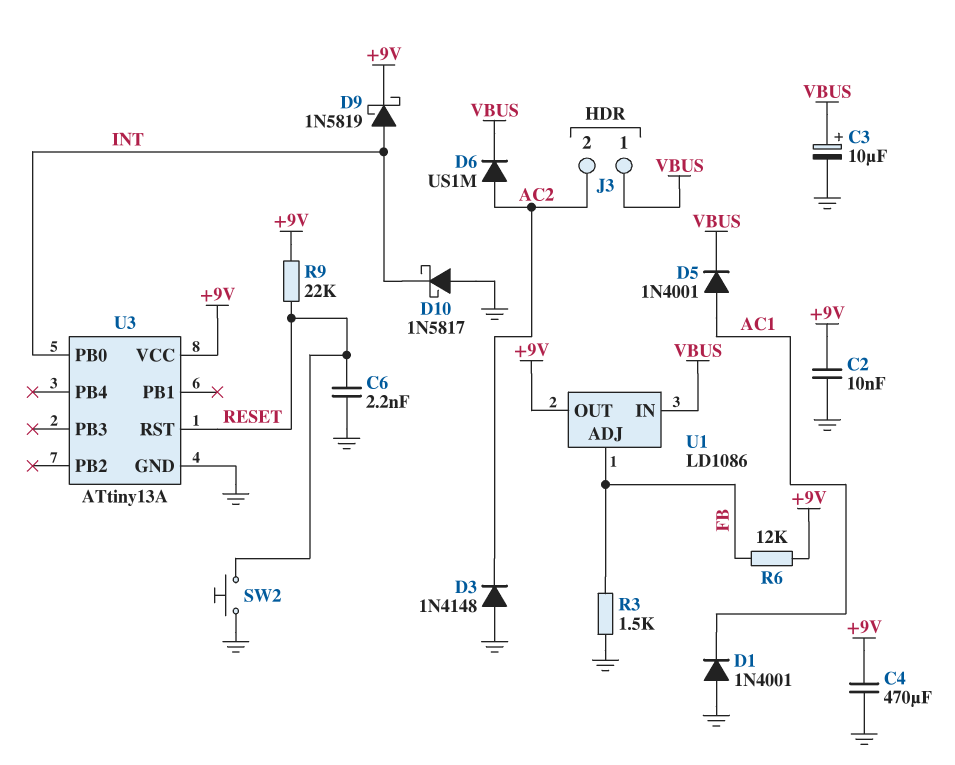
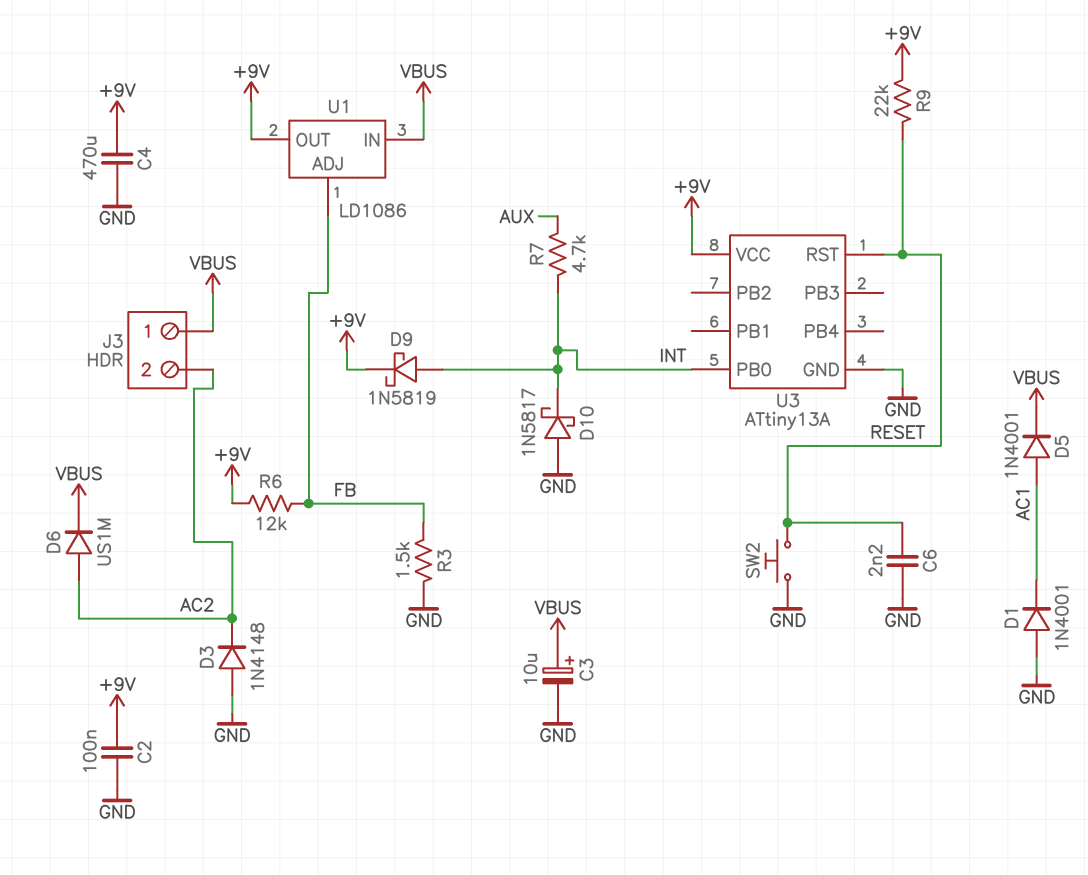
C2: 10nF (+9V, GND) -> 100nF (+9V, GND)
R7: none -> 4.7k (AUX, INT)

